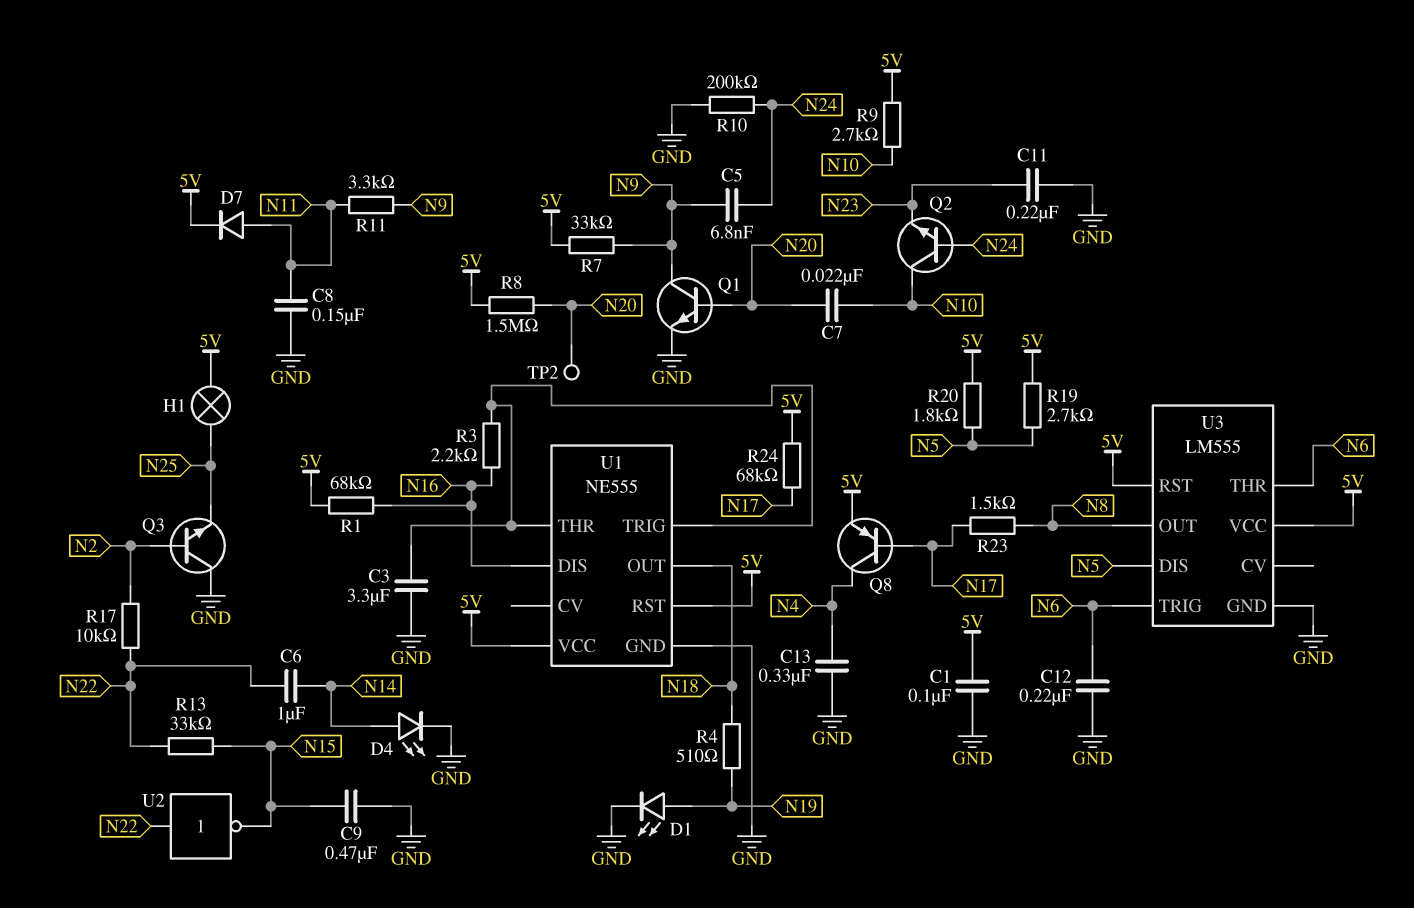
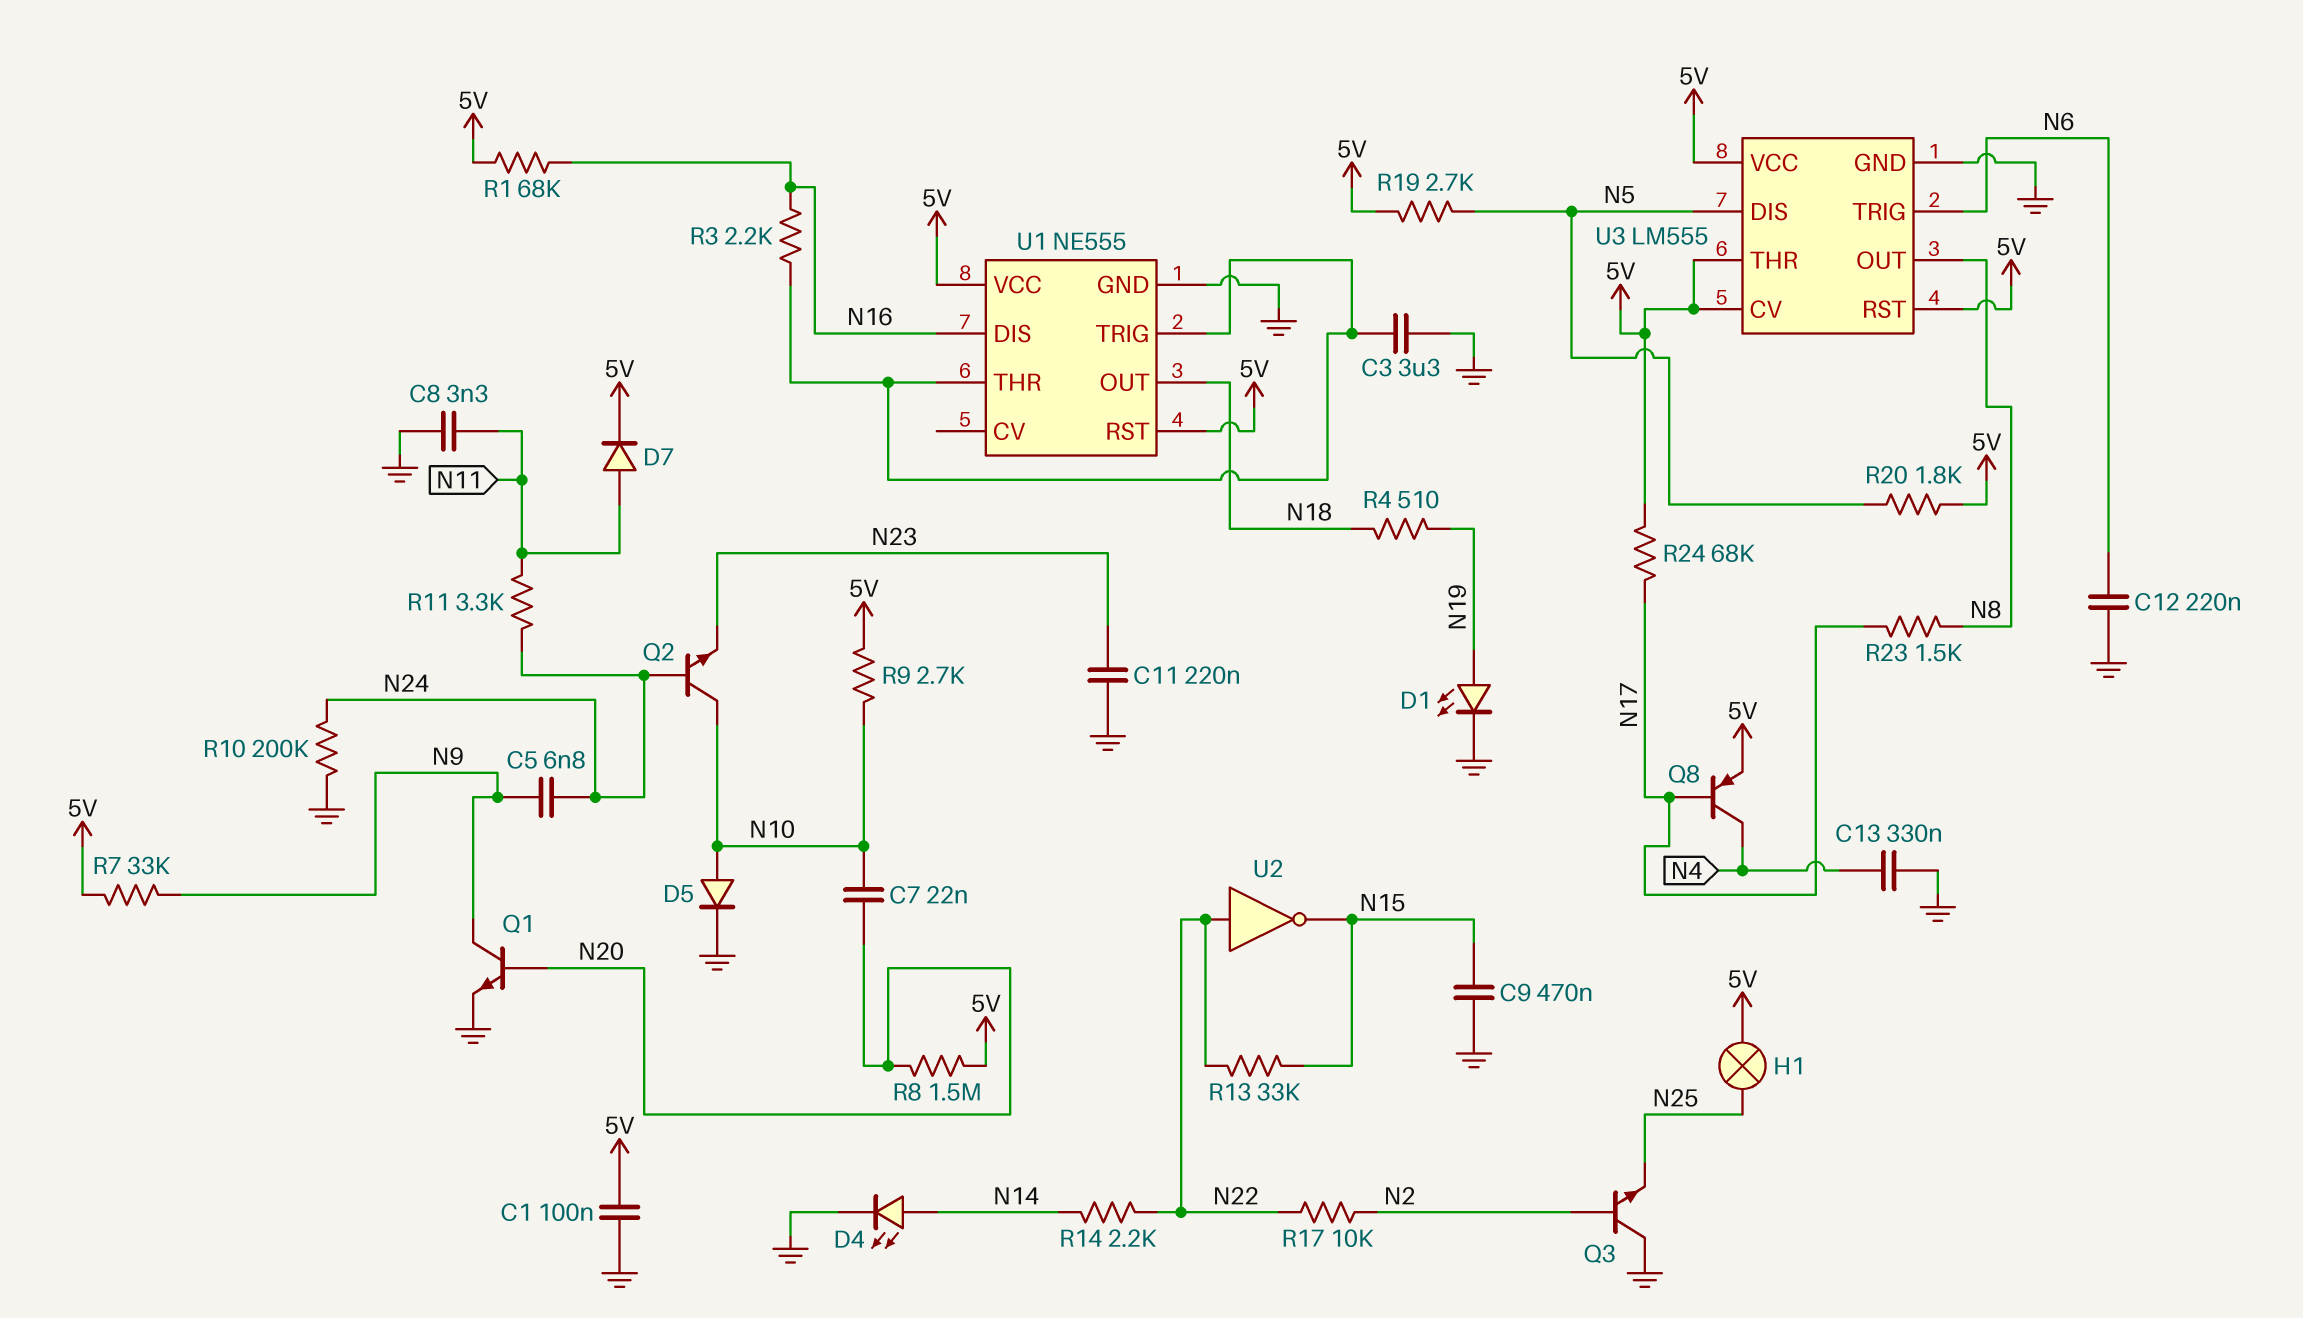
C6: 1uF (N14, N22) -> none
C8: 150nF (GND, N11) -> 3.3nF (GND, N11)
D5: none -> diode (A N10, K GND)
R11: 3.3k (N9, N11) -> 3.3k (N11, N24)
R14: none -> 2.2k (N14, N22)
TP2: test point (N20) -> none
U3 pin CV: none -> 5V
U3 pin THR: N6 -> 5V

